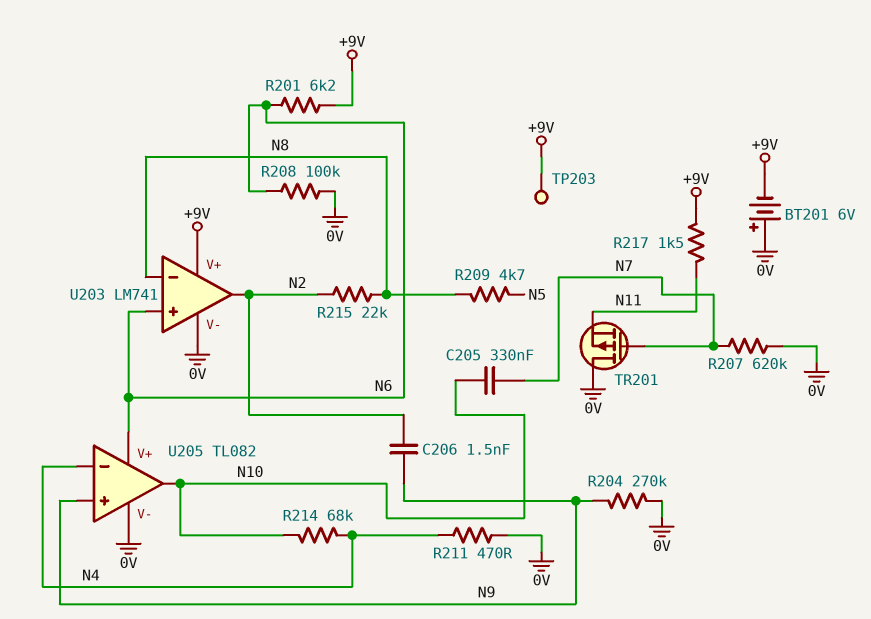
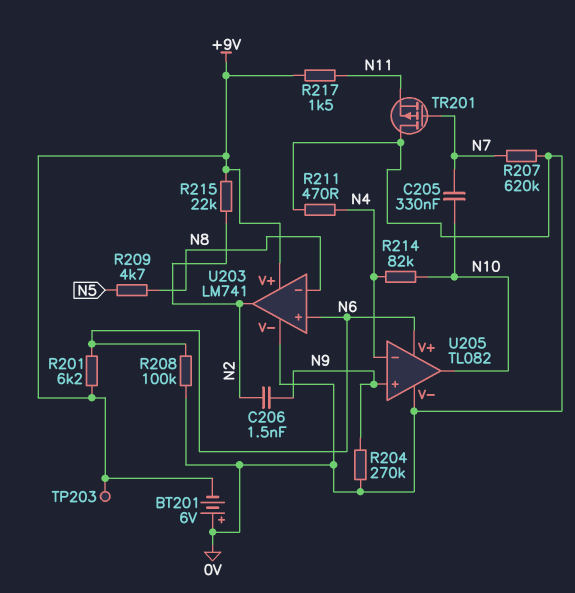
R214: 68k (N4, N10) -> 82k (N4, N10)
R215: 22k (N2, N8) -> 22k (+9V, N2)

